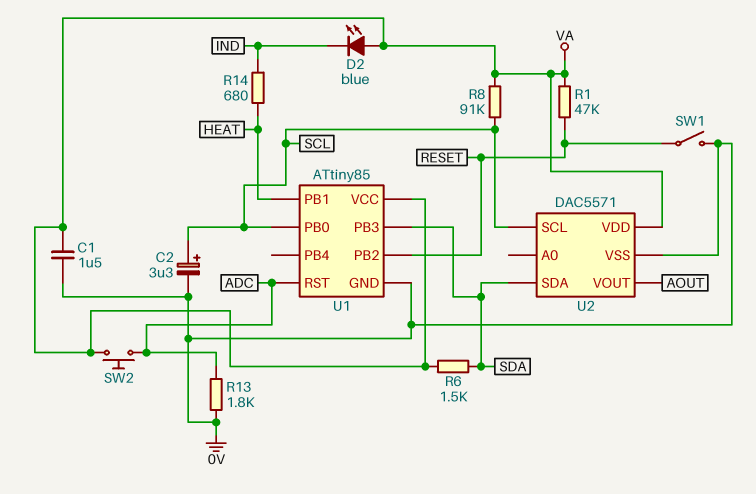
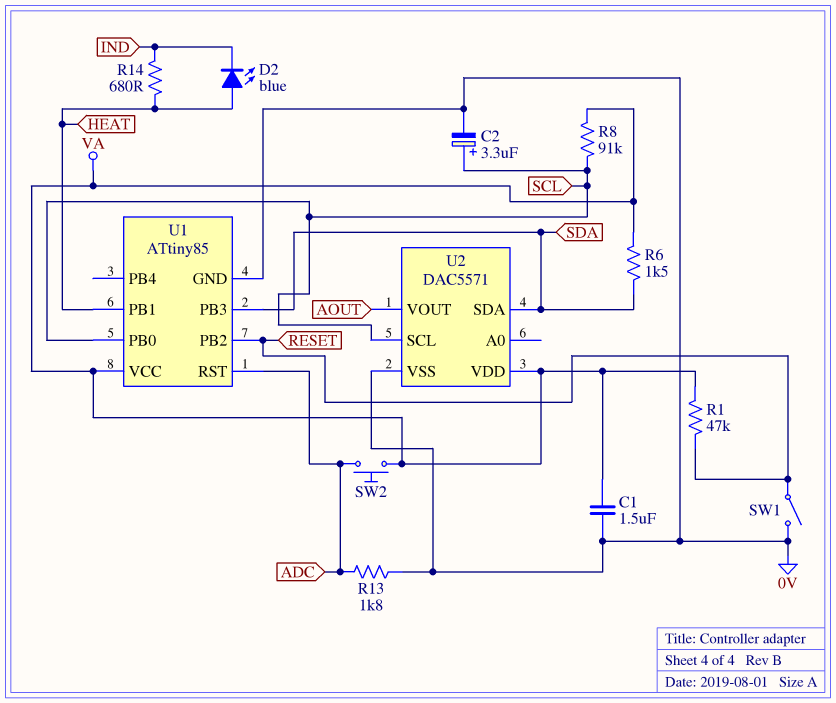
D2: LED blue (A VA, K IND) -> LED blue (A HEAT, K IND)

